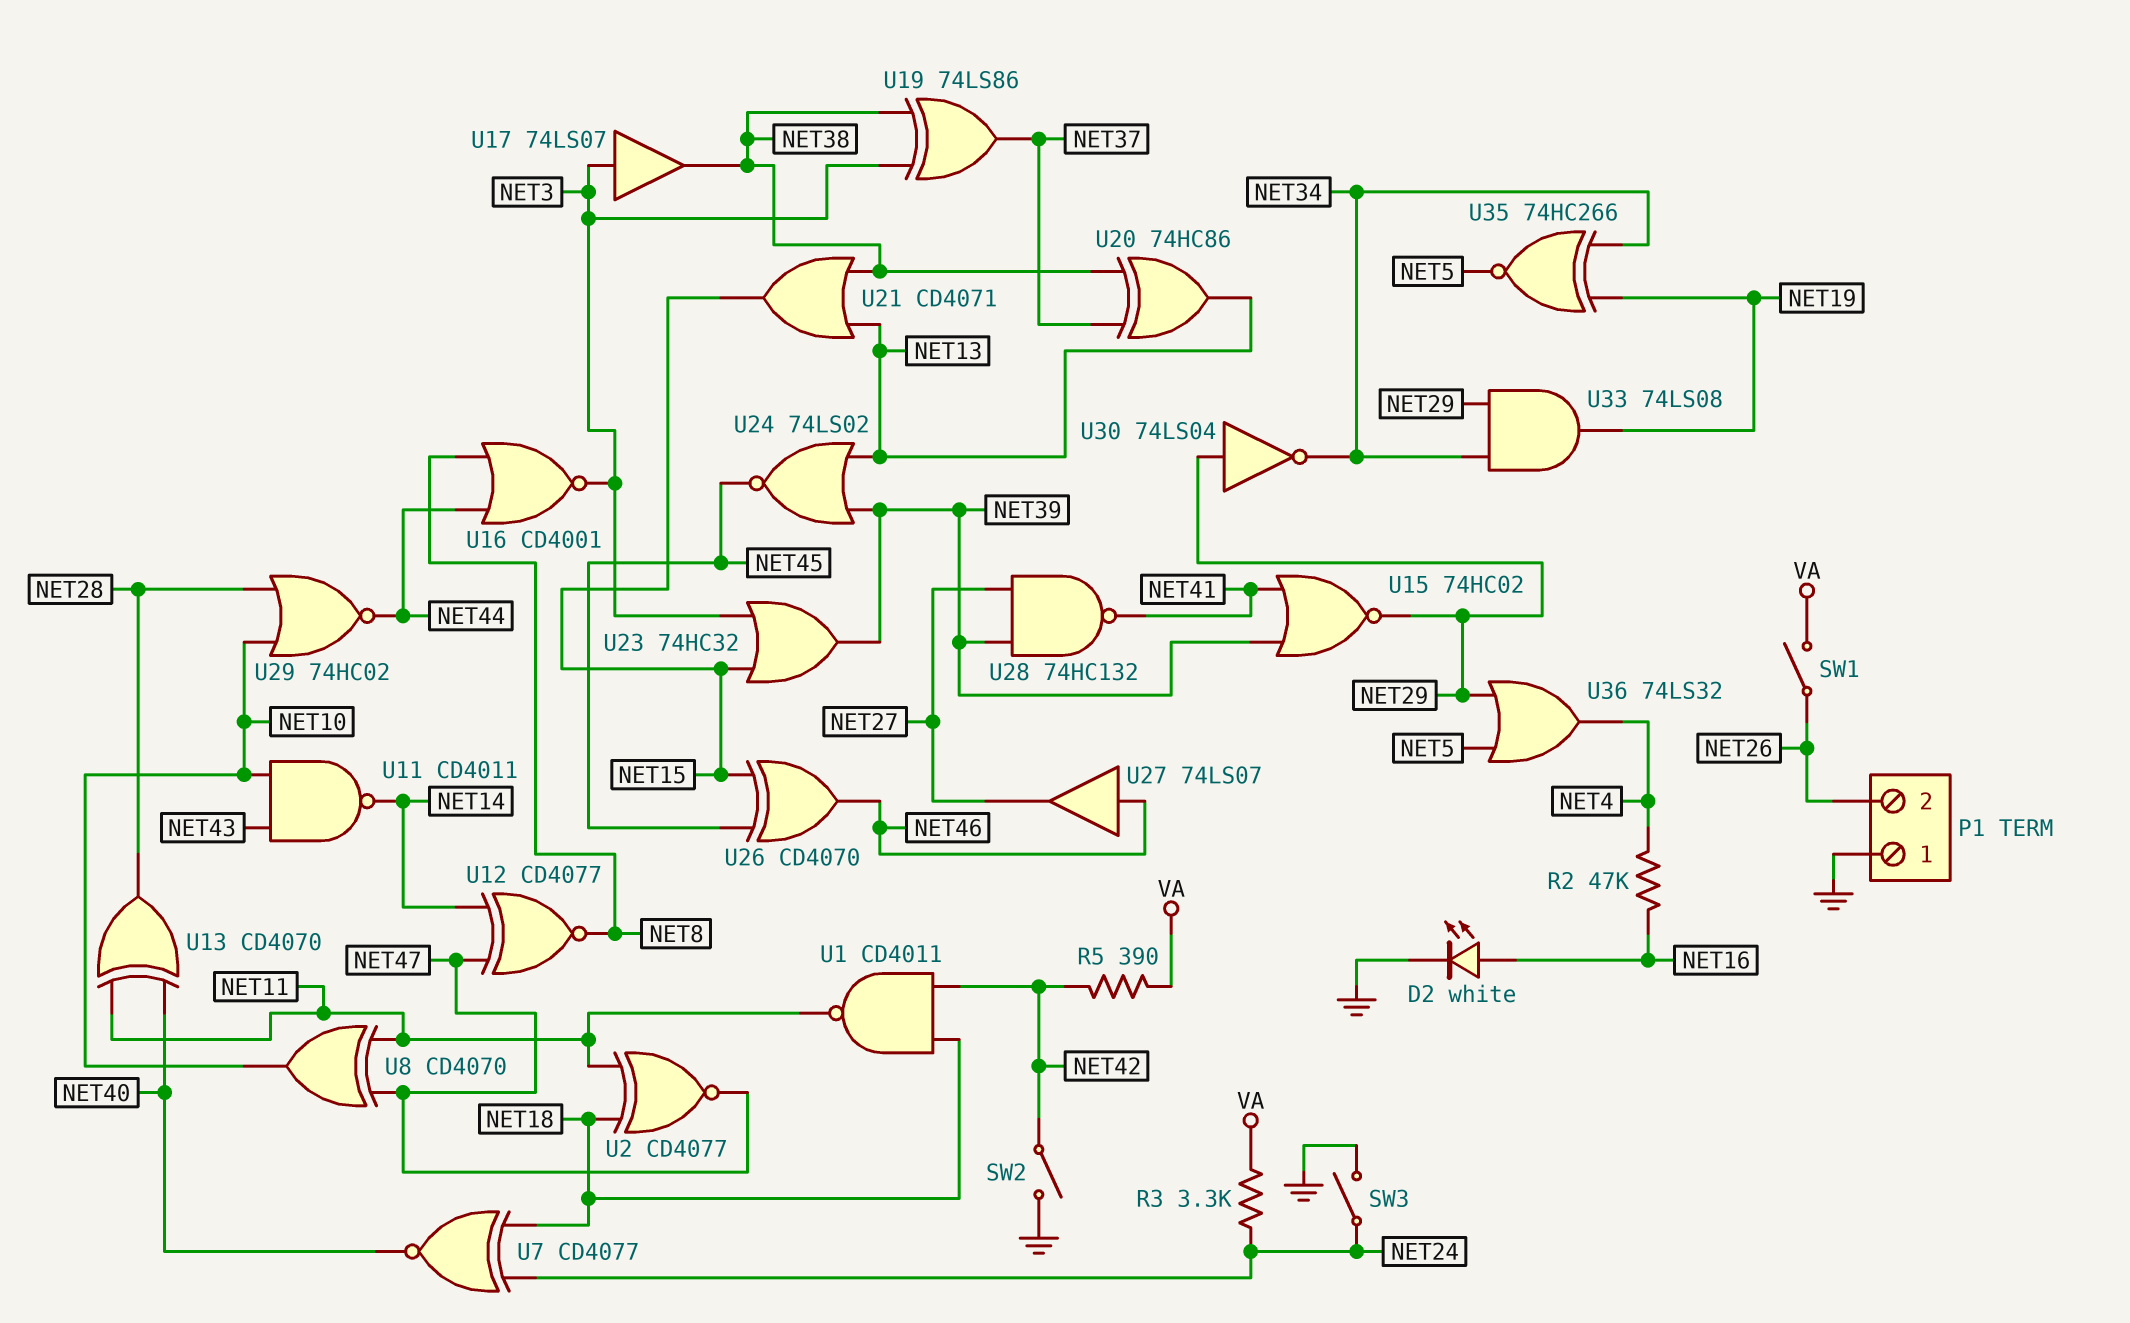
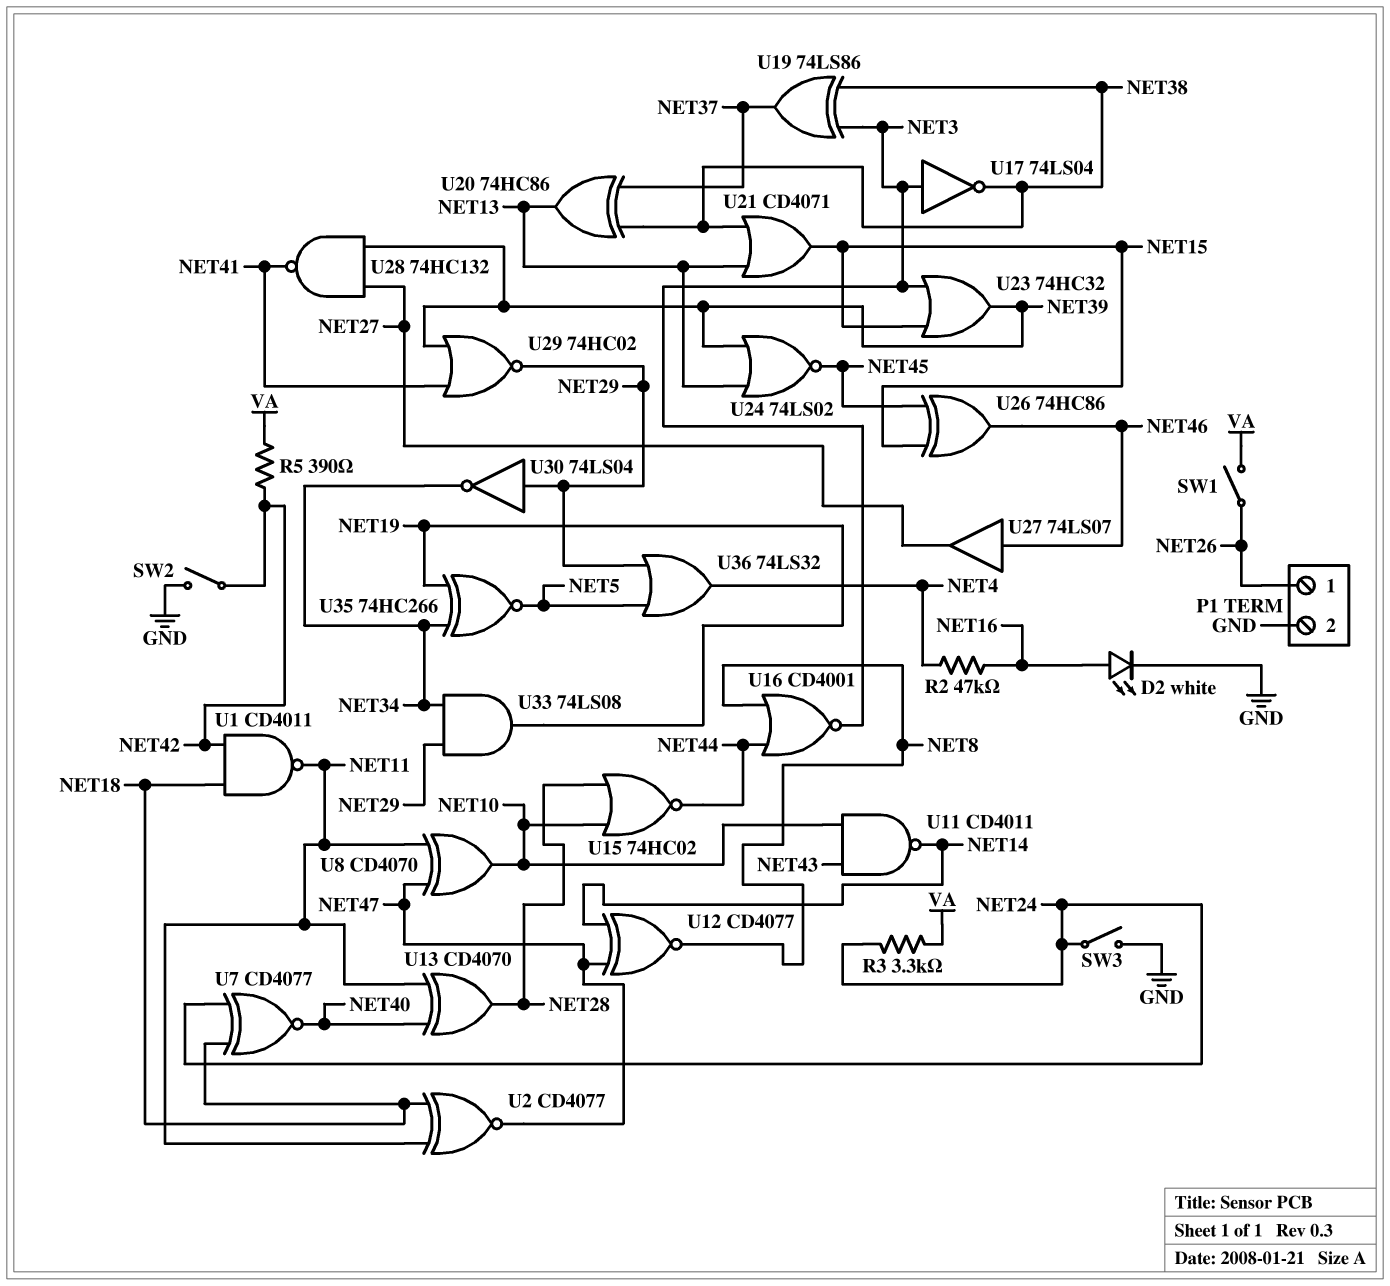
P1 pin 1: GND -> NET26
P1 pin 2: NET26 -> GND
U15: NOR 74HC02 (in NET39, in NET41, out NET29) -> NOR 74HC02 (in NET10, in NET28, out NET44)
U17: buffer 74LS07 (in NET3, out NET38) -> NOT 74LS04 (in NET3, out NET38)
U26: XOR CD4070 (in NET15, in NET45, out NET46) -> XOR 74HC86 (in NET15, in NET45, out NET46)
U29: NOR 74HC02 (in NET10, in NET28, out NET44) -> NOR 74HC02 (in NET39, in NET41, out NET29)

